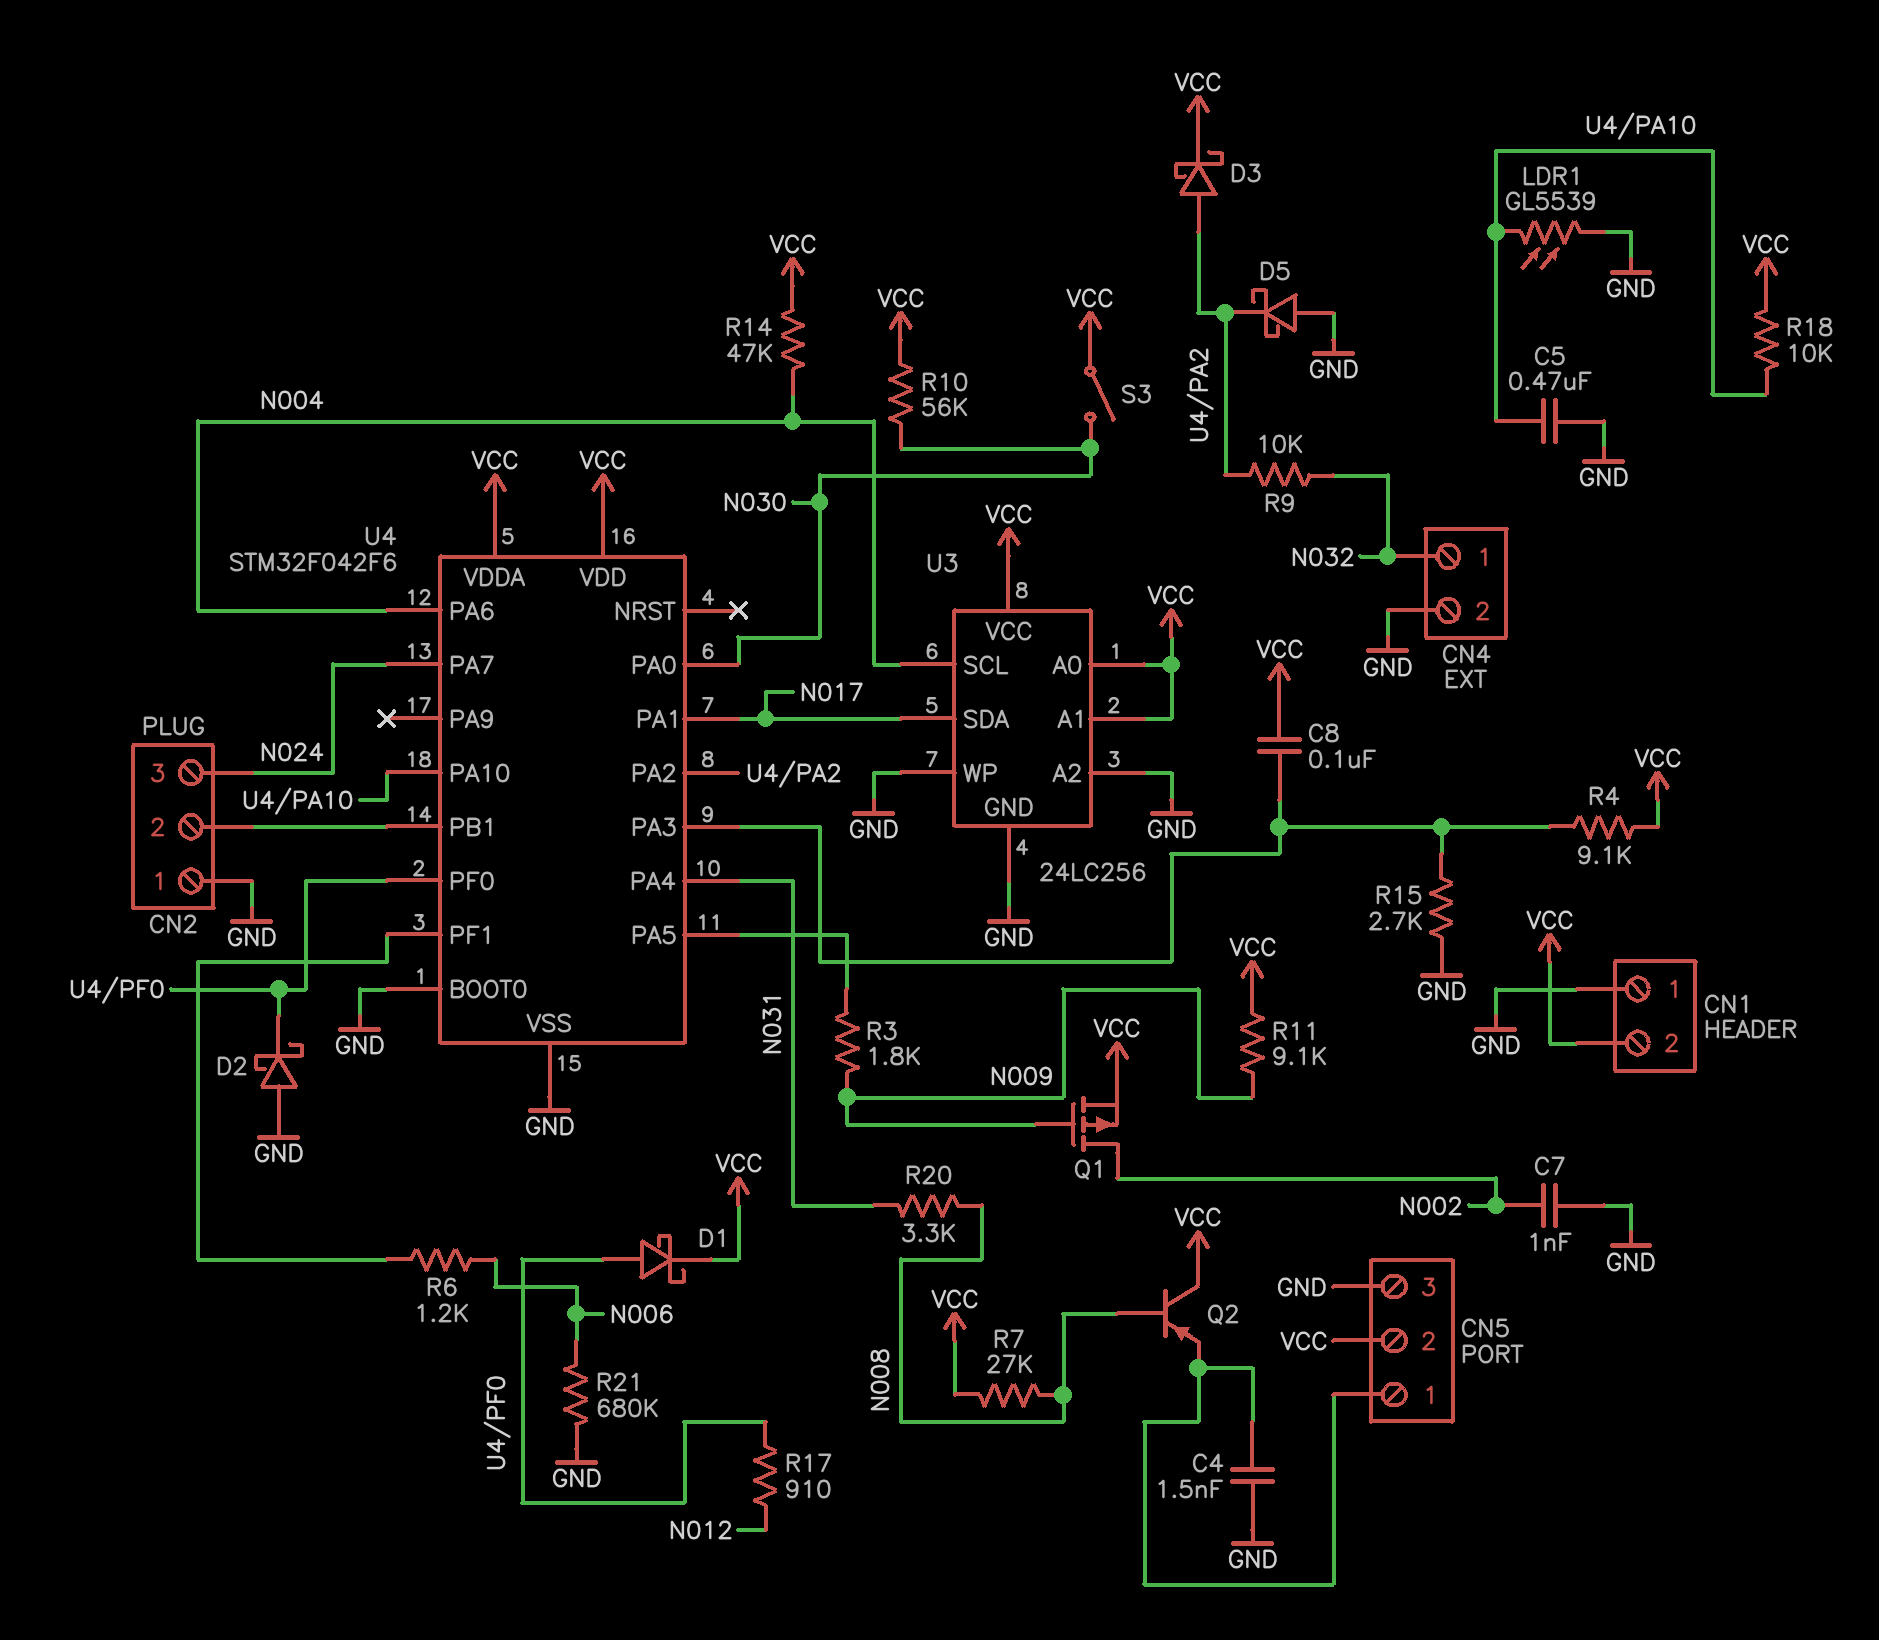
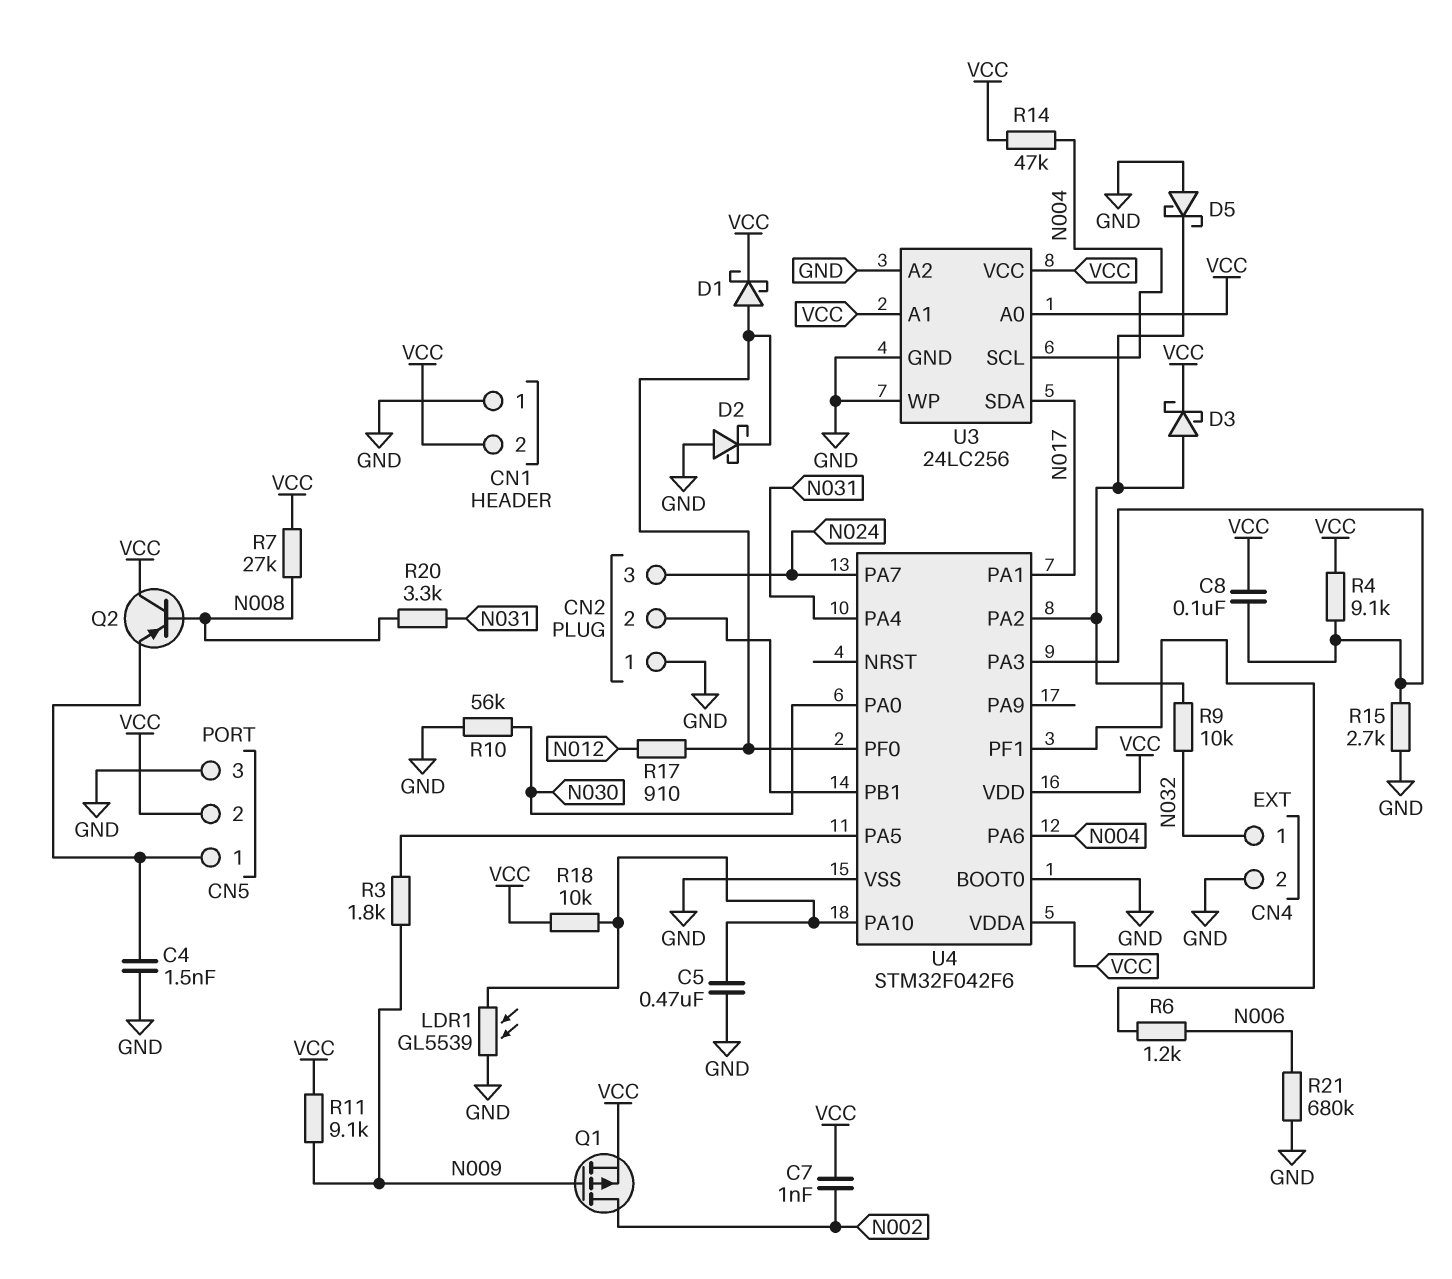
C7: 1nF (GND, N002) -> 1nF (N002, VCC)
R10: 56k (N030, VCC) -> 56k (GND, N030)
S3: switch (N030, VCC) -> none

